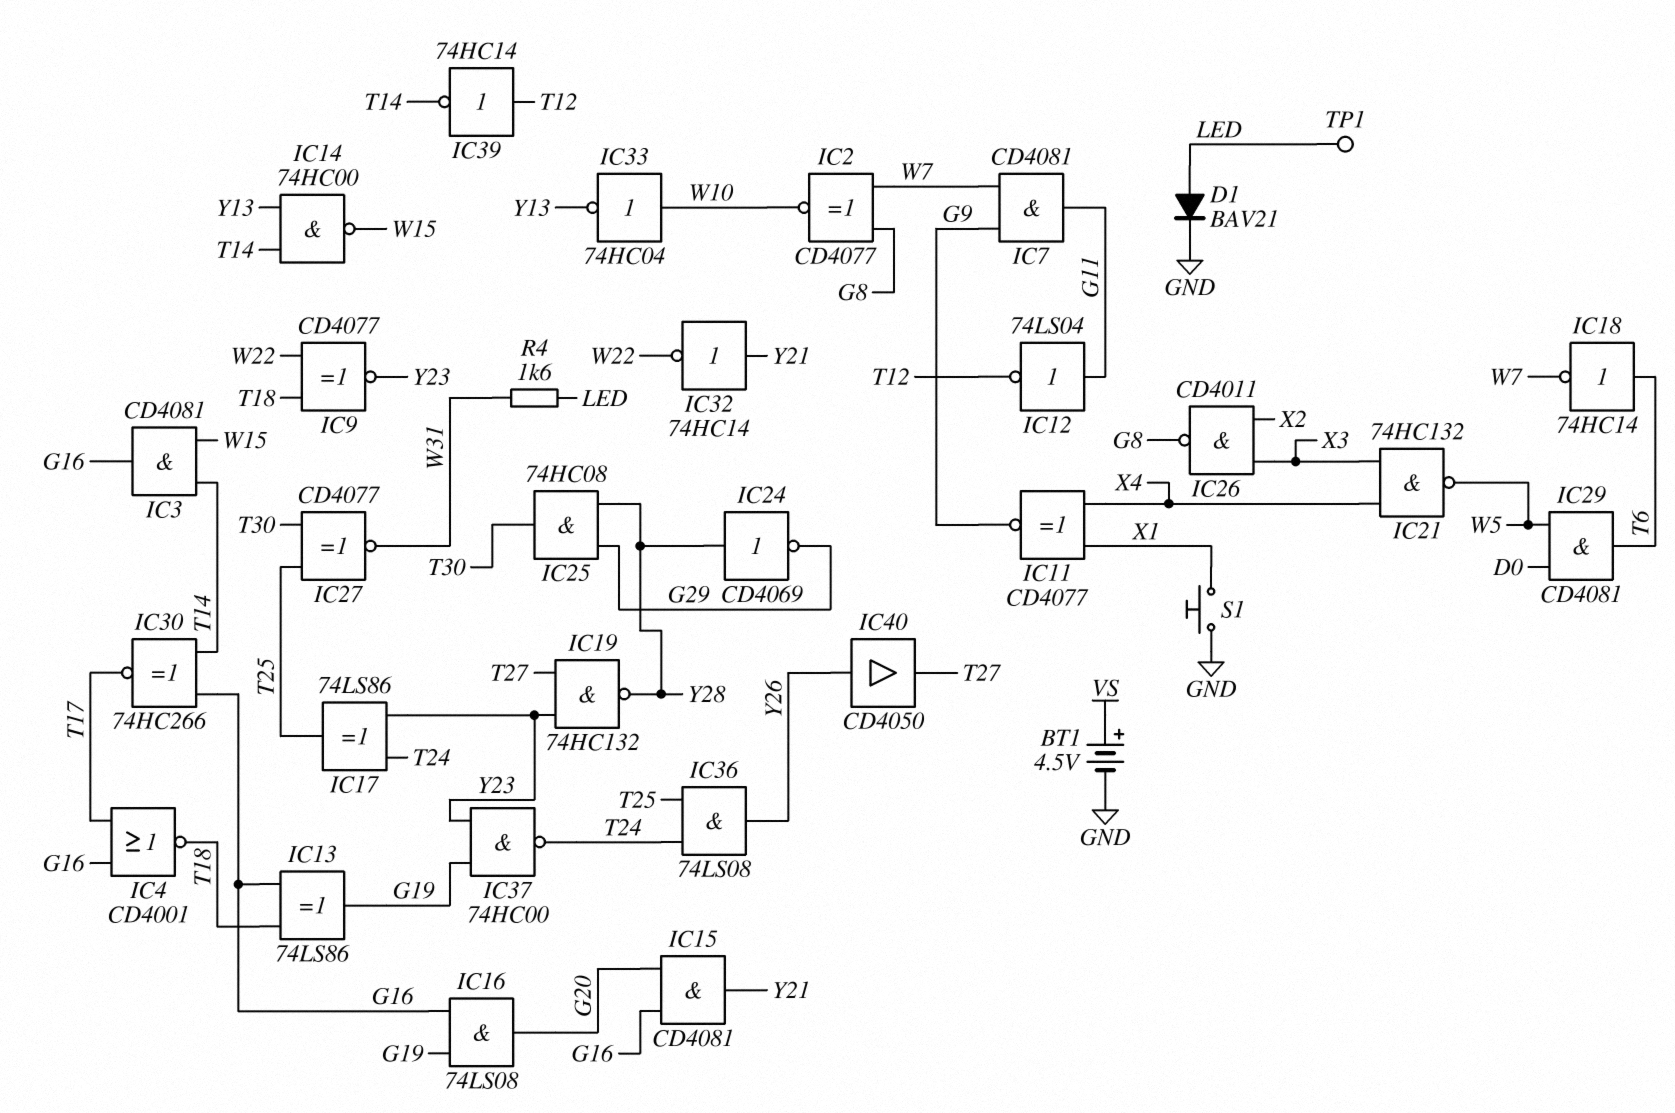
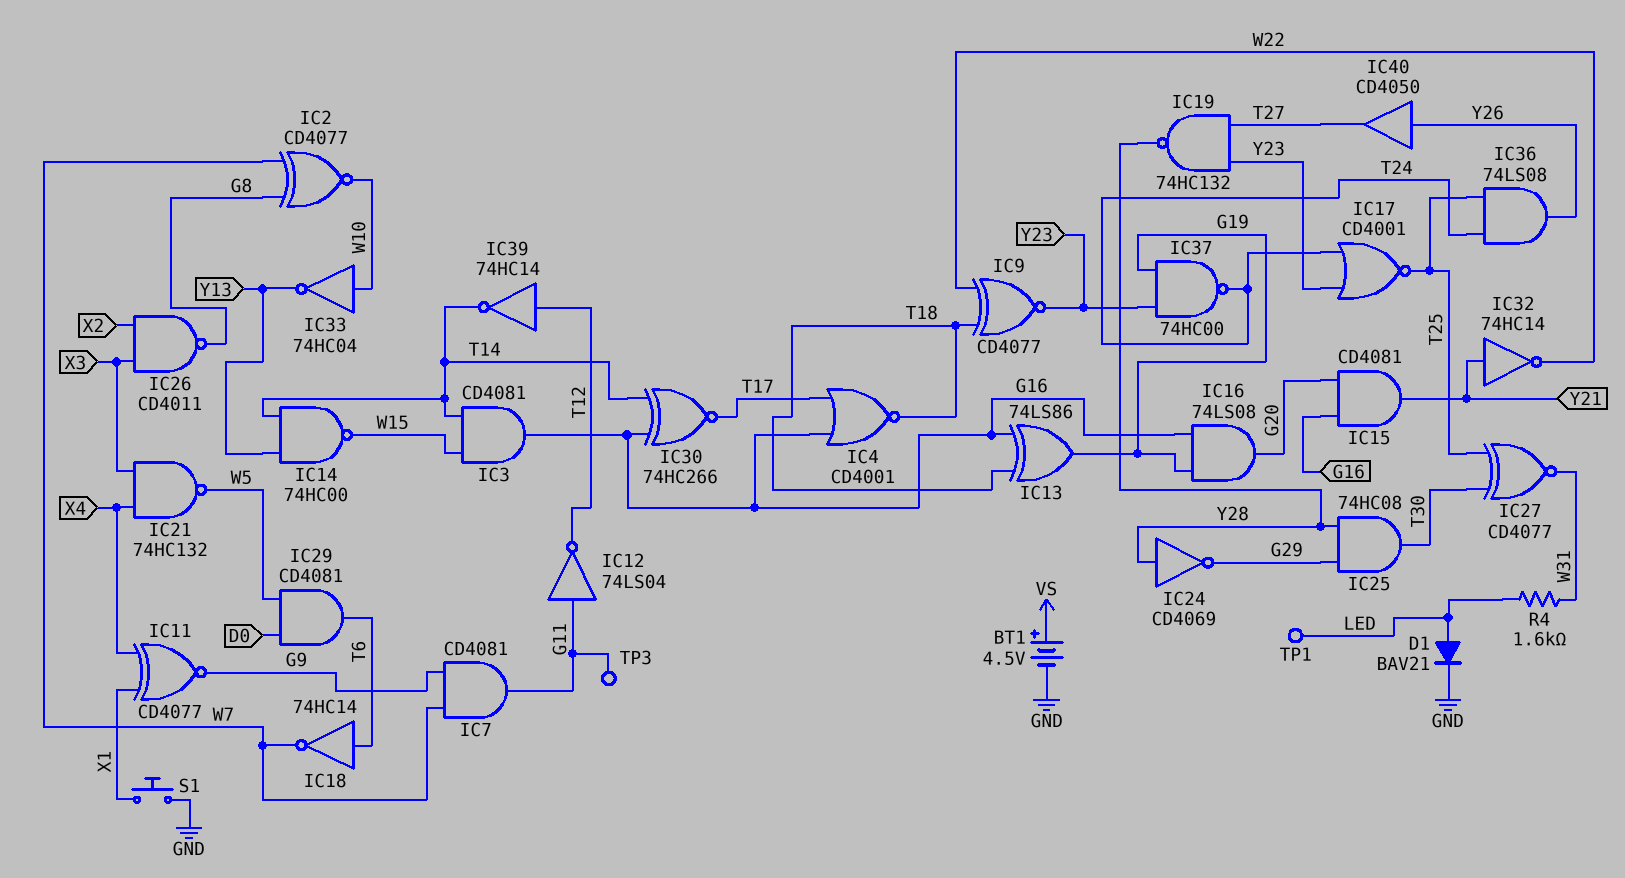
IC17: XOR 74LS86 (in T24, in Y23, out T25) -> NOR CD4001 (in T24, in Y23, out T25)
TP3: none -> test point (G11)

